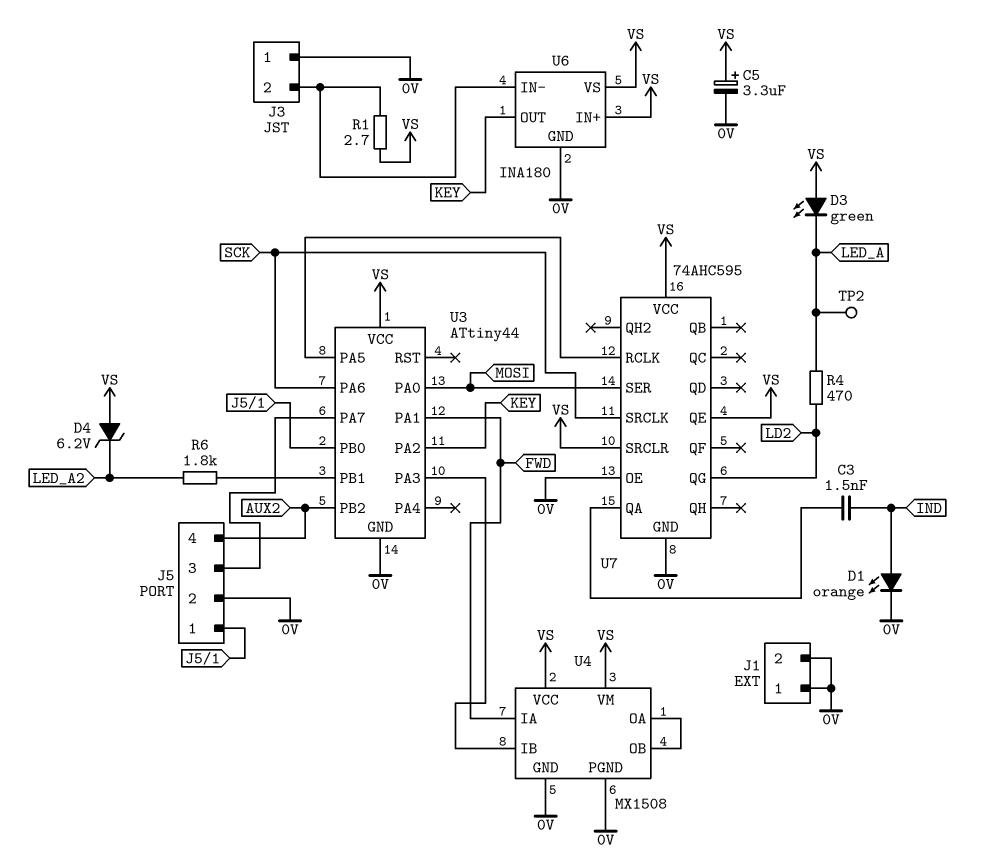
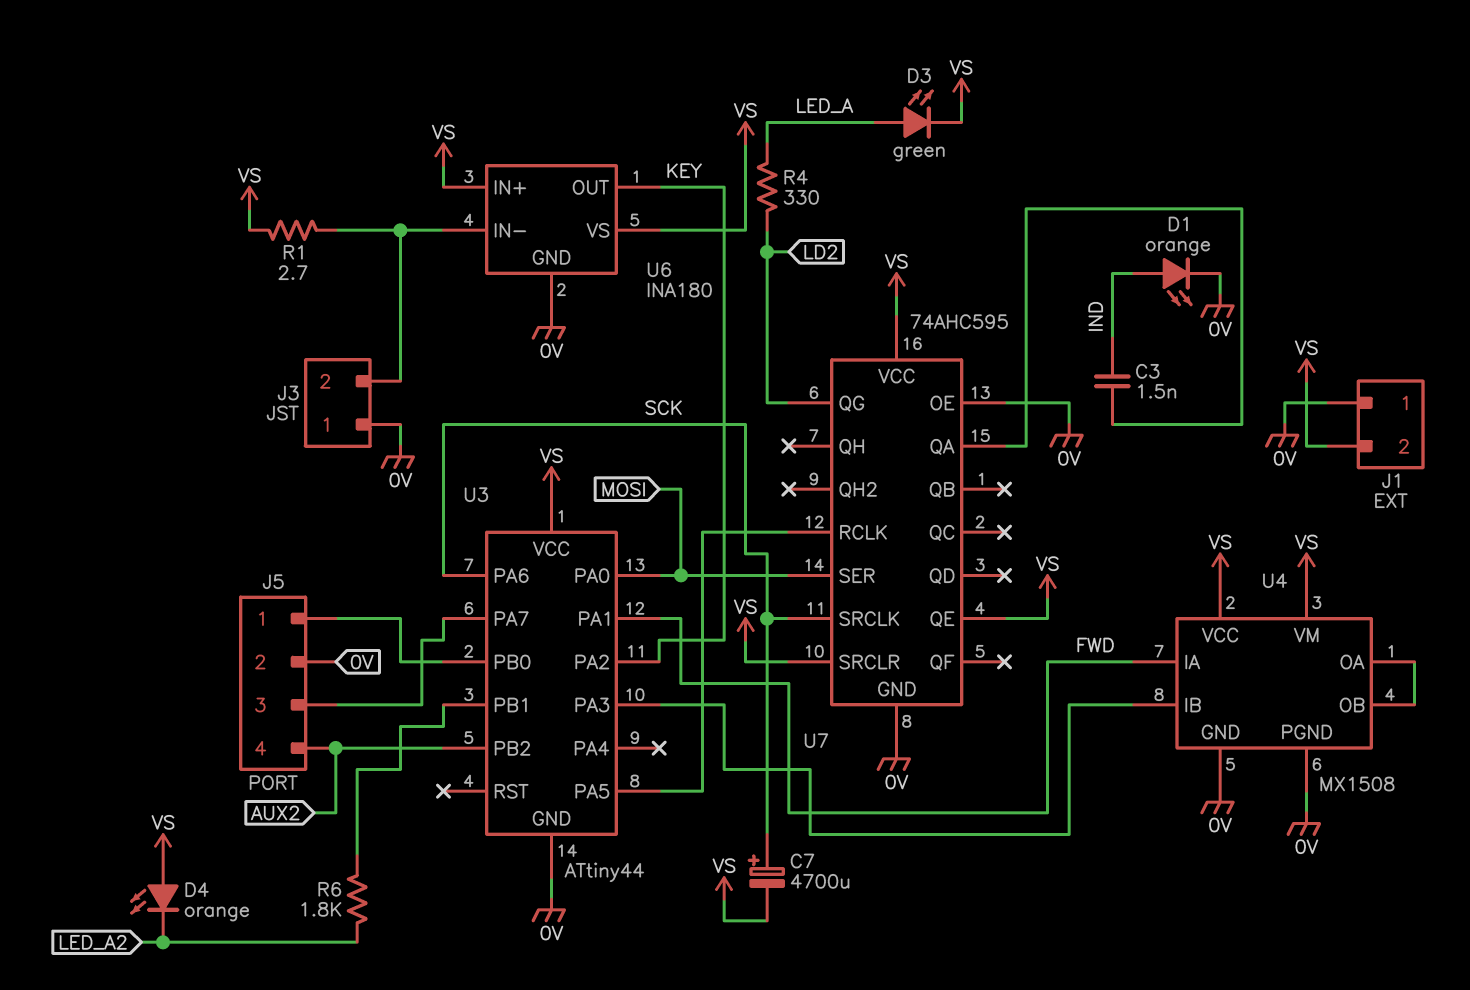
C5: 3.3uF (plus VS, minus 0V) -> none
C7: none -> 4700uF (plus SCK, minus VS)
D3: LED green (A VS, K LED_A) -> LED green (A LED_A, K VS)
D4: zener 6.2V (A VS, K LED_A2) -> LED orange (A VS, K LED_A2)
J1 pin 2: 0V -> VS
R4: 470 (LD2, LED_A) -> 330 (LD2, LED_A)
TP2: test point (LED_A) -> none

